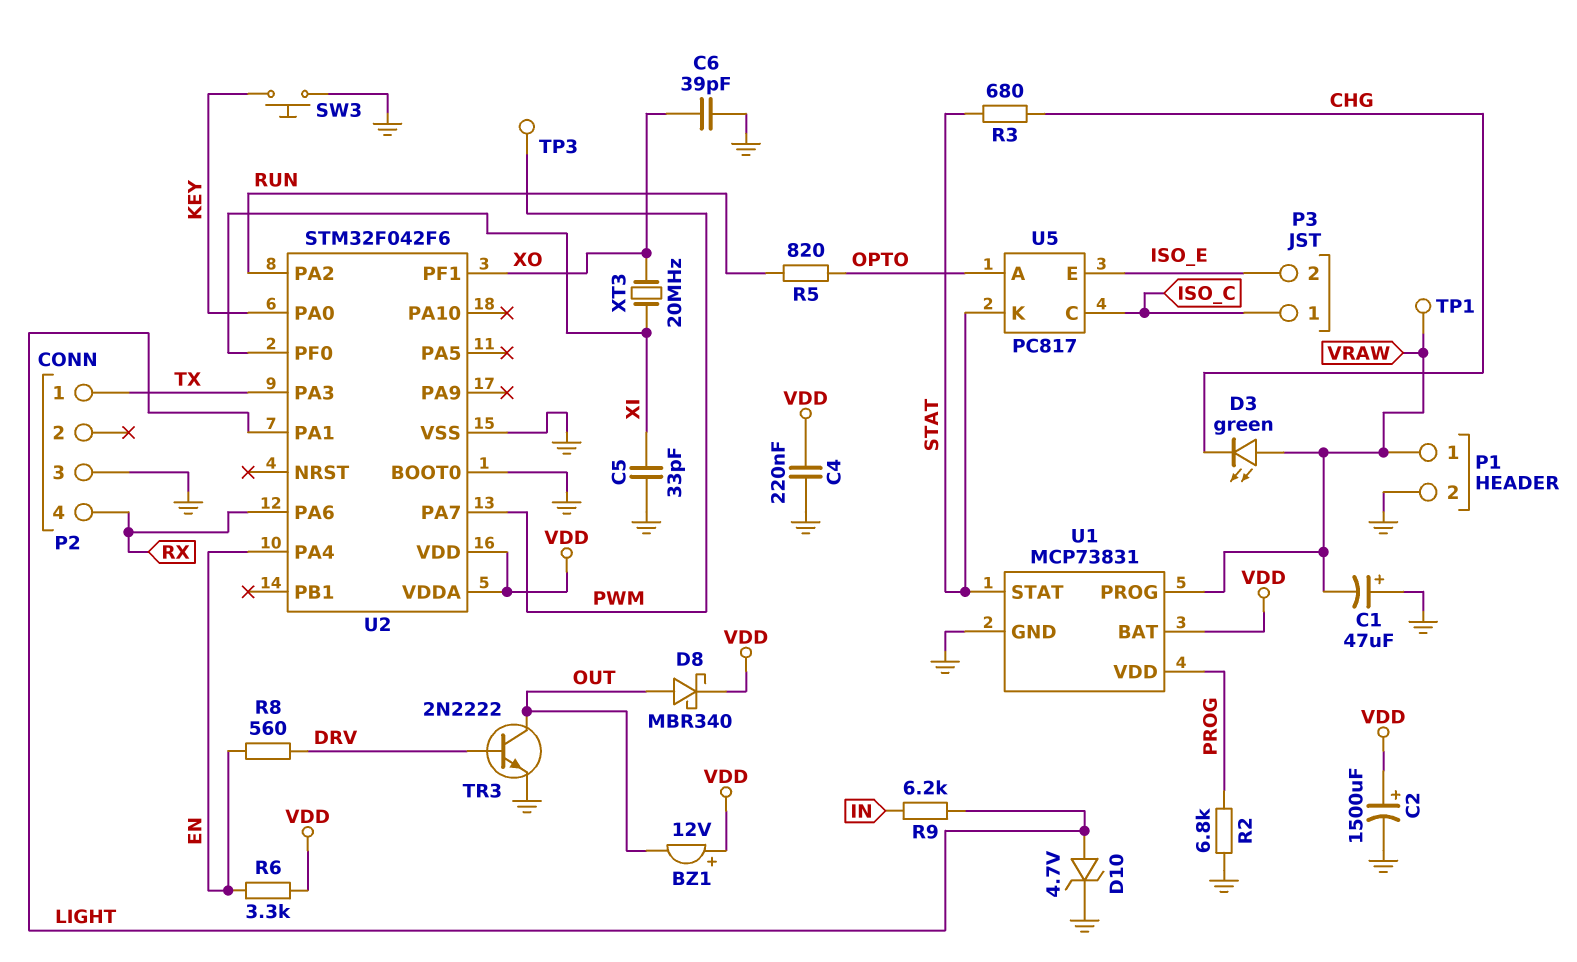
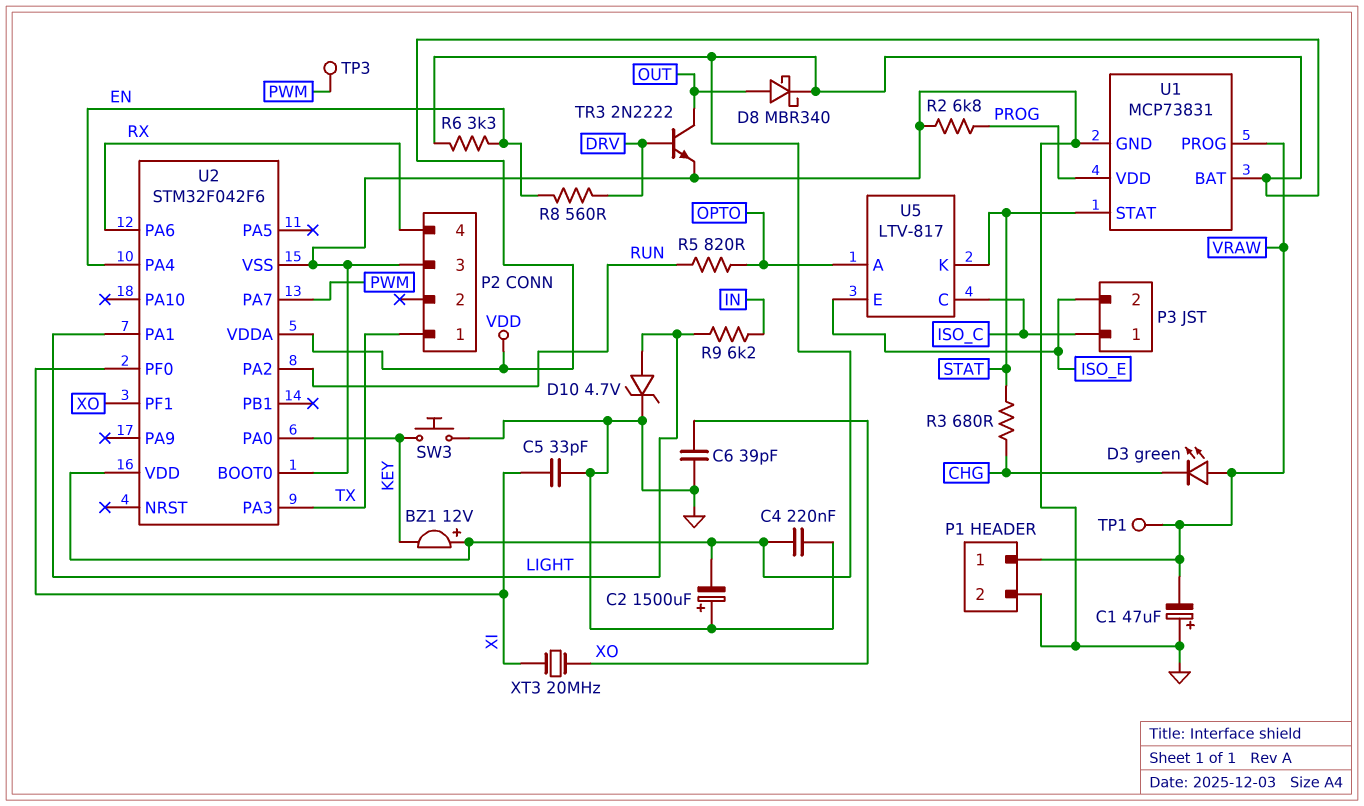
BZ1: buzzer 12V (plus VDD, minus OUT) -> buzzer 12V (plus VDD, minus KEY)
C2: 1500uF (plus VDD, minus GND) -> 1500uF (plus GND, minus VDD)
U5: PC817 -> LTV-817

